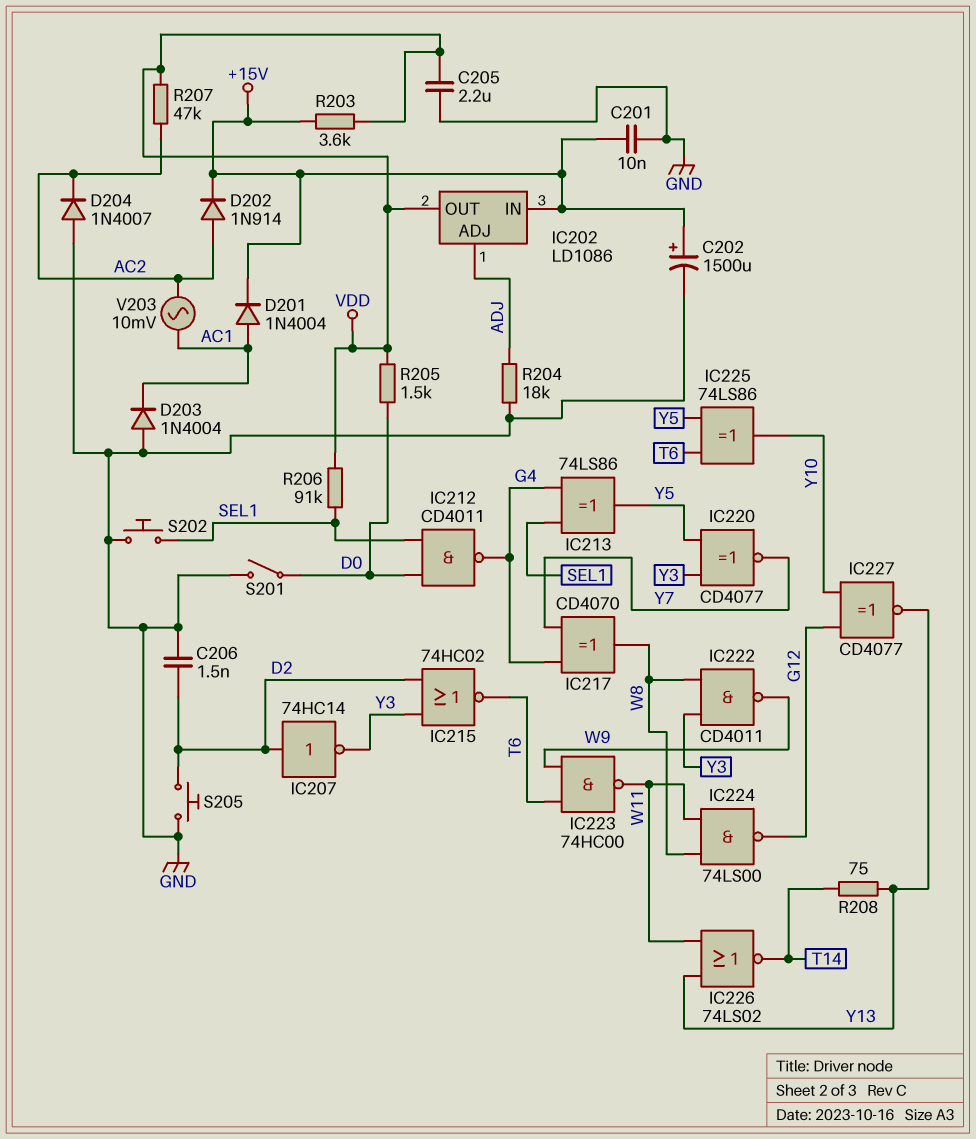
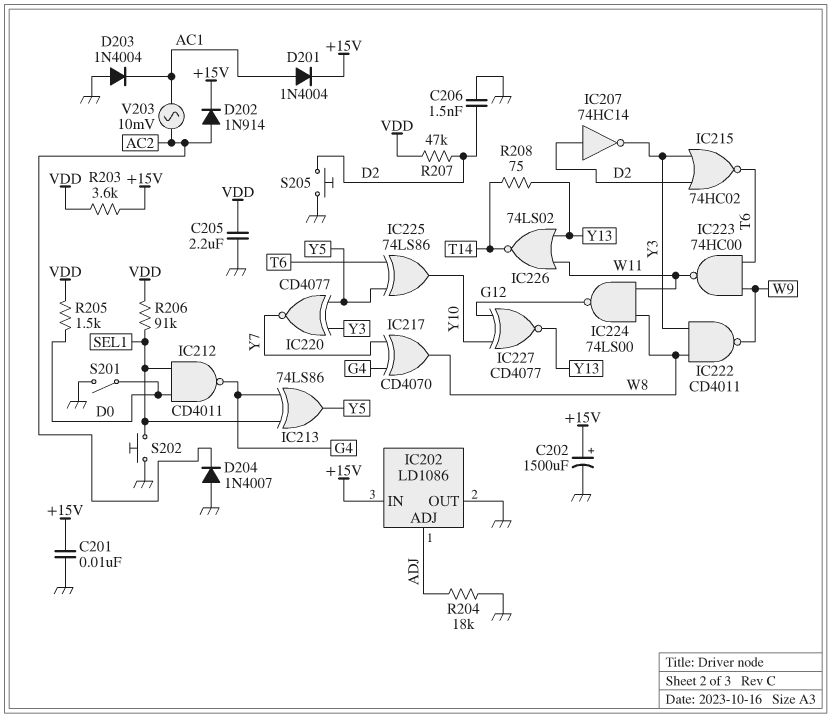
IC202 pin OUT: VDD -> GND
R207: 47k (AC2, VDD) -> 47k (D2, VDD)

